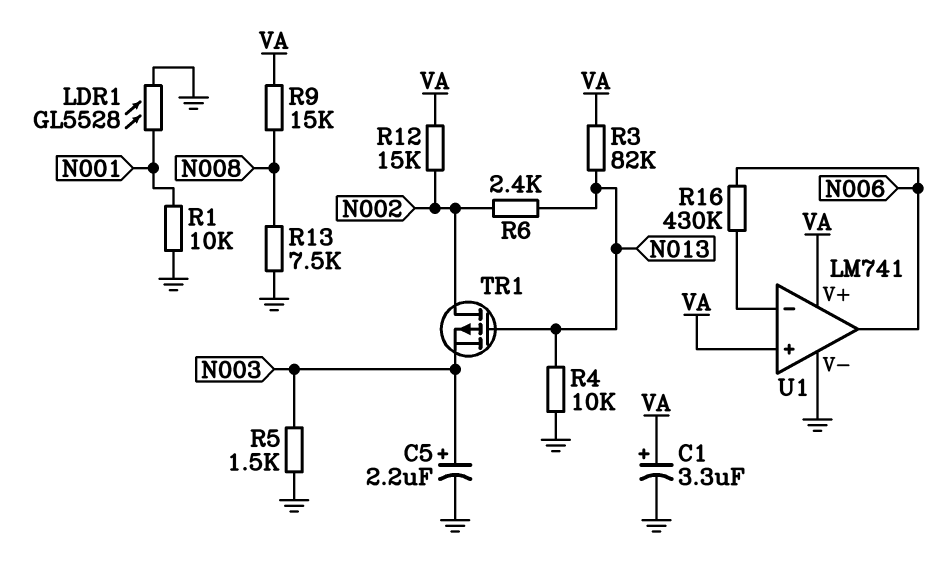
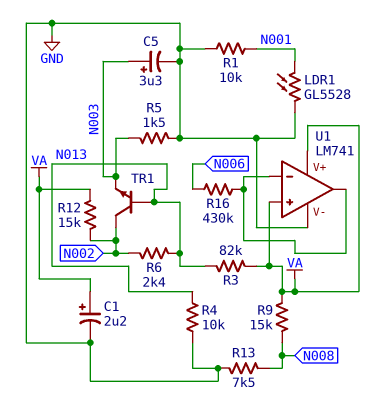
C1: 3.3uF (plus VA, minus GND) -> 2.2uF (plus VA, minus GND)
C5: 2.2uF (plus N003, minus GND) -> 3.3uF (plus N003, minus GND)
TR1: PMOS (G N013, D N002, S N003) -> NPN (B N013, C N002, E N003)
U1 pin out: N006 -> U1/in-

